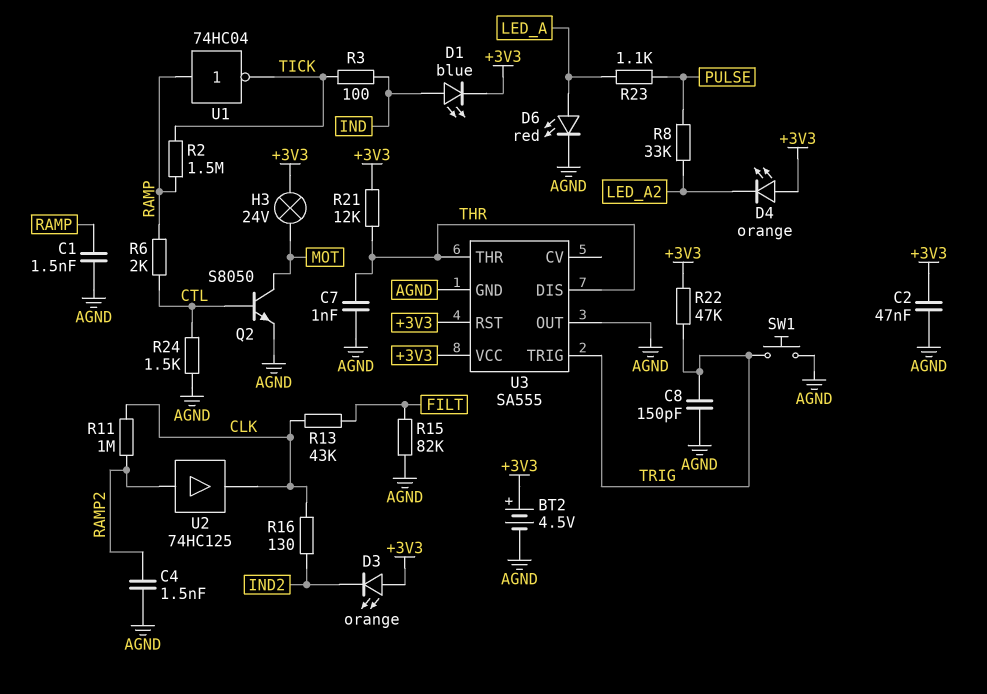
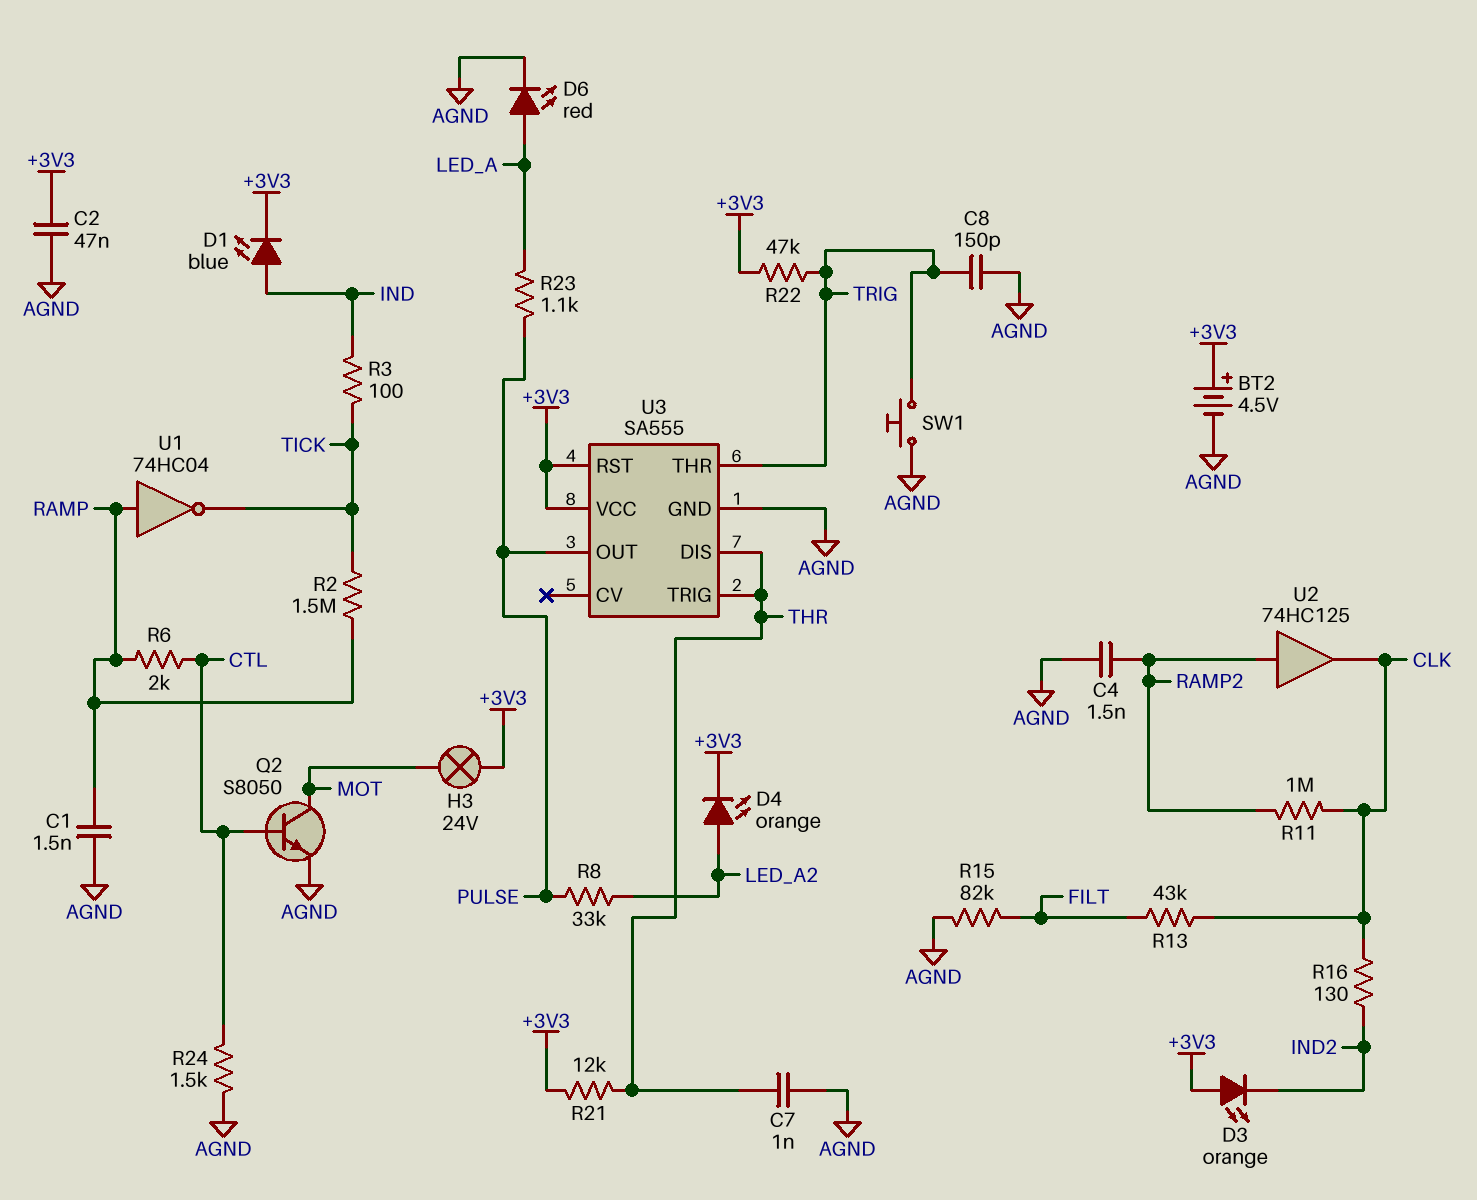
D4: LED orange (A +3V3, K LED_A2) -> LED orange (A LED_A2, K +3V3)
U3 pin OUT: AGND -> PULSE
U3 pin THR: THR -> TRIG
U3 pin TRIG: TRIG -> THR

